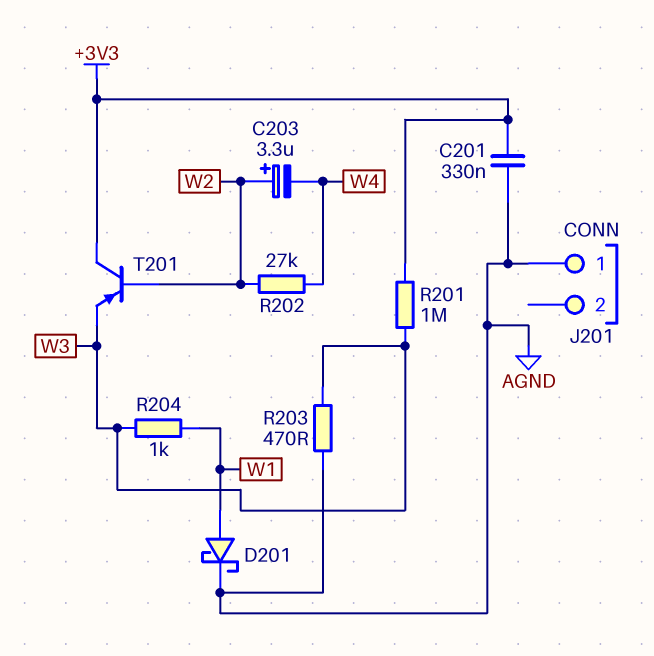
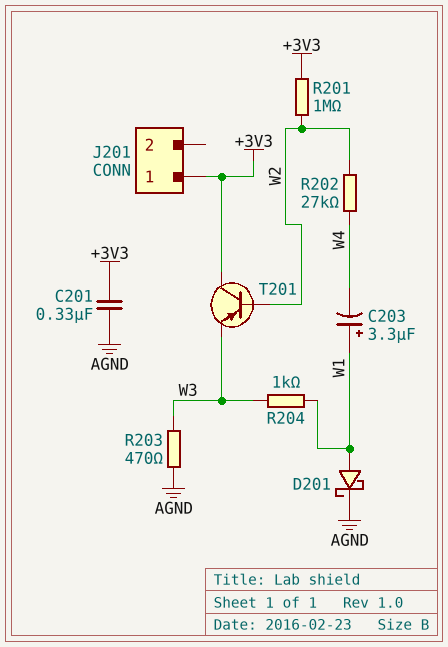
C203: 3.3uF (plus W2, minus W4) -> 3.3uF (plus W1, minus W4)
J201 pin 1: AGND -> +3V3
R201: 1M (+3V3, W3) -> 1M (+3V3, W2)

